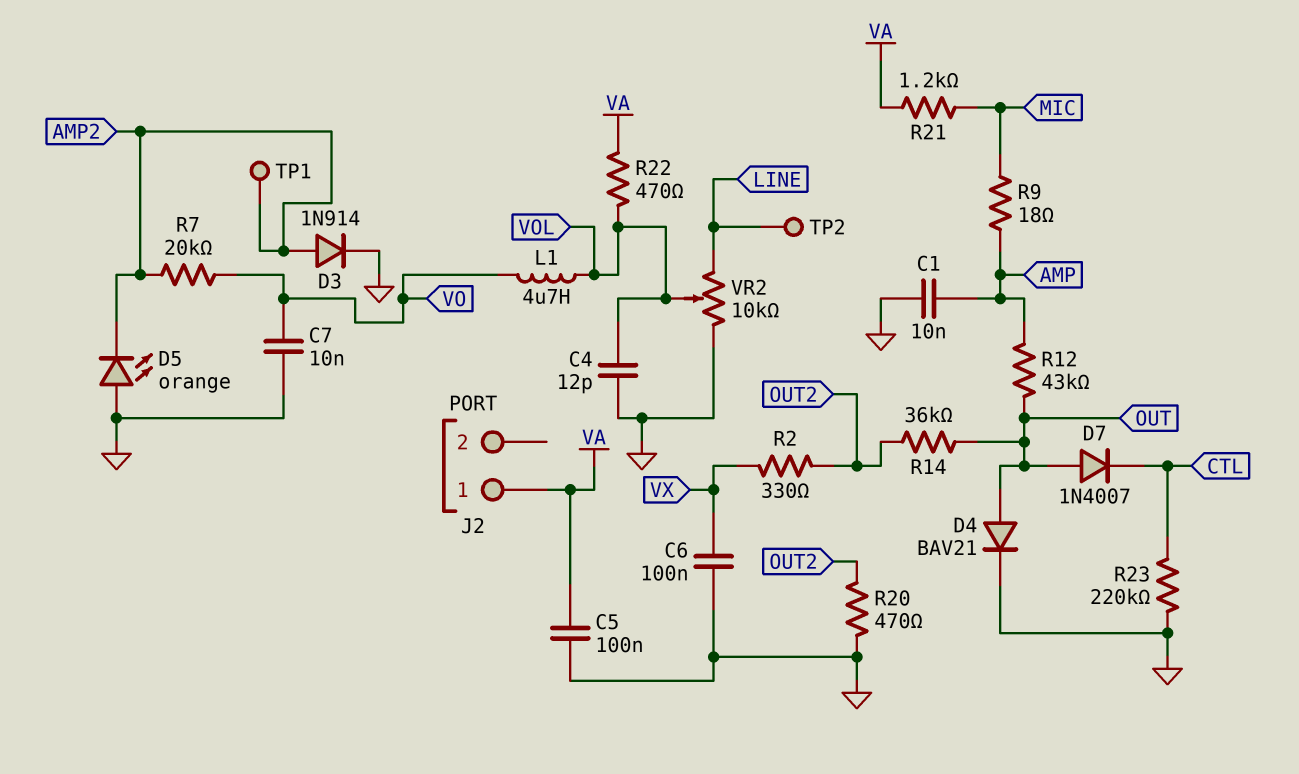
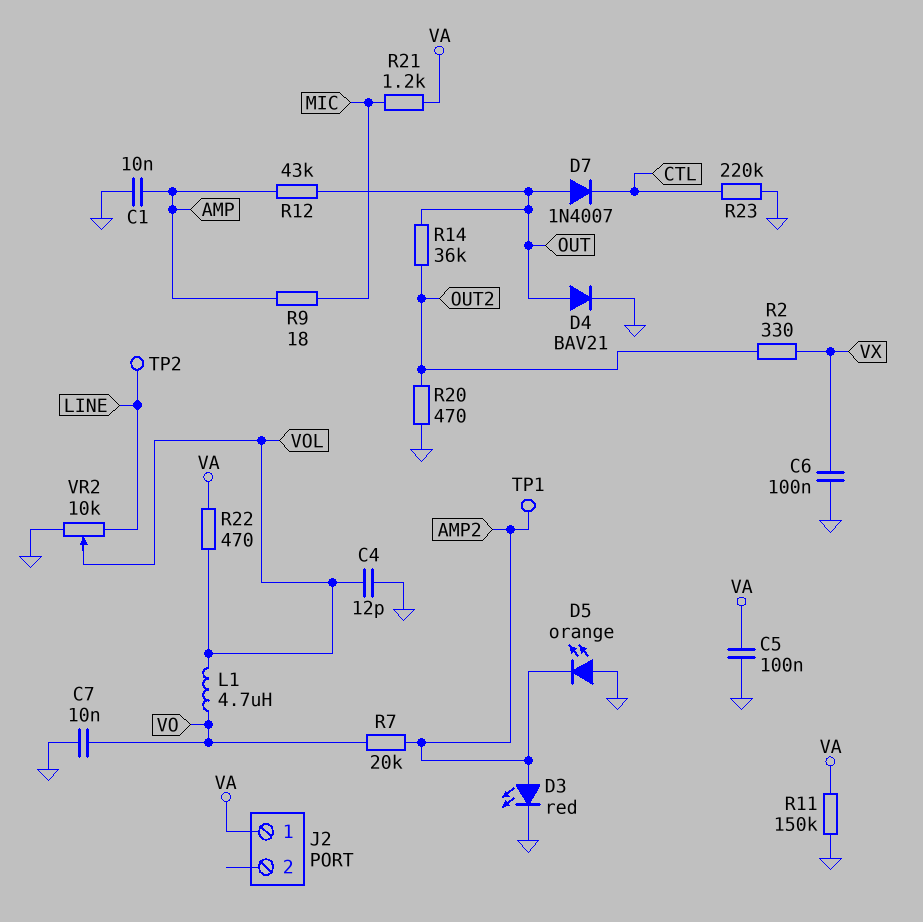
D3: diode 1N914 (A AMP2, K GND) -> LED red (A AMP2, K GND)
R11: none -> 150k (GND, VA)

